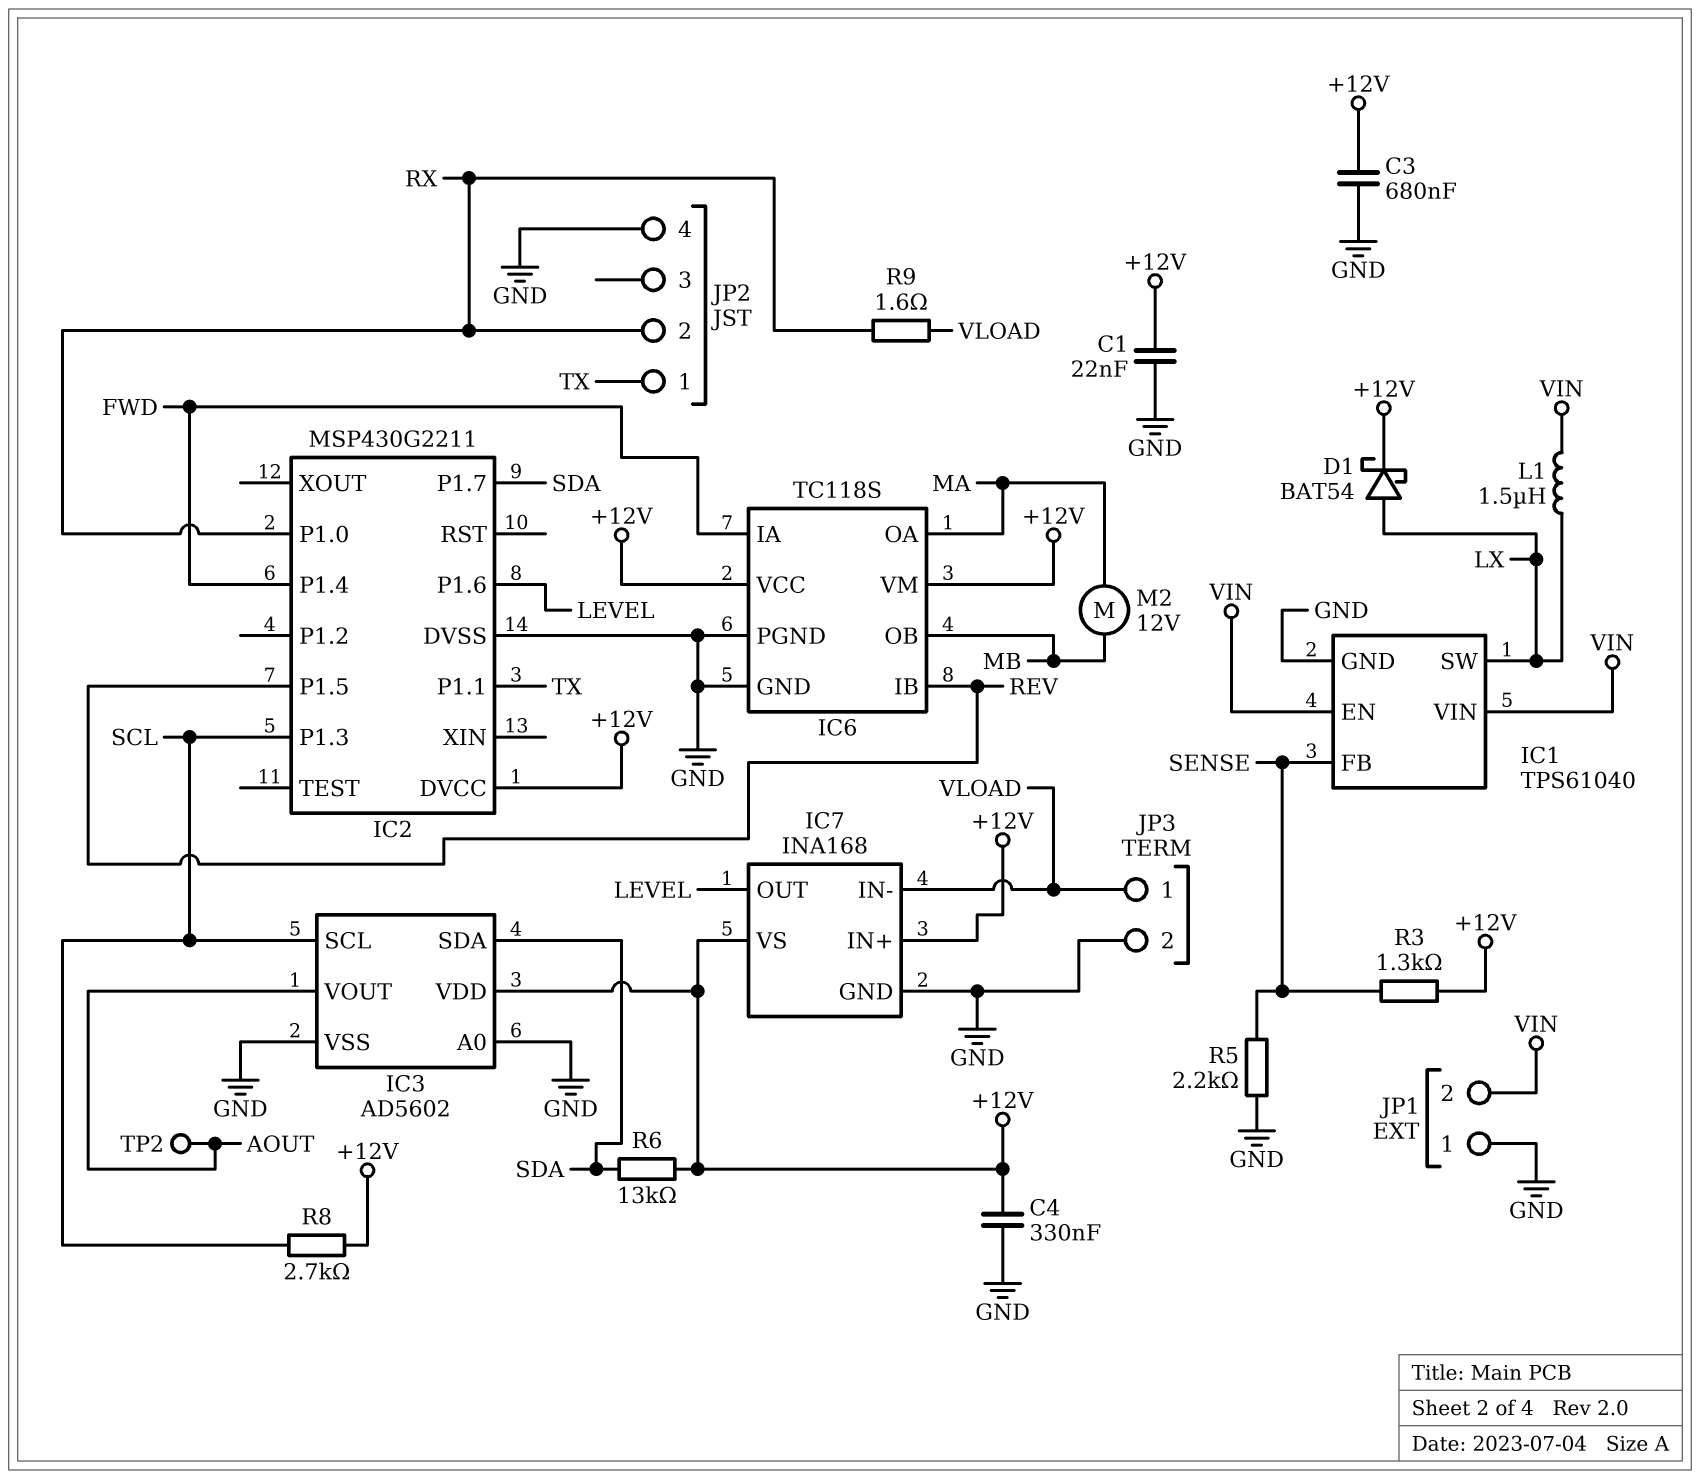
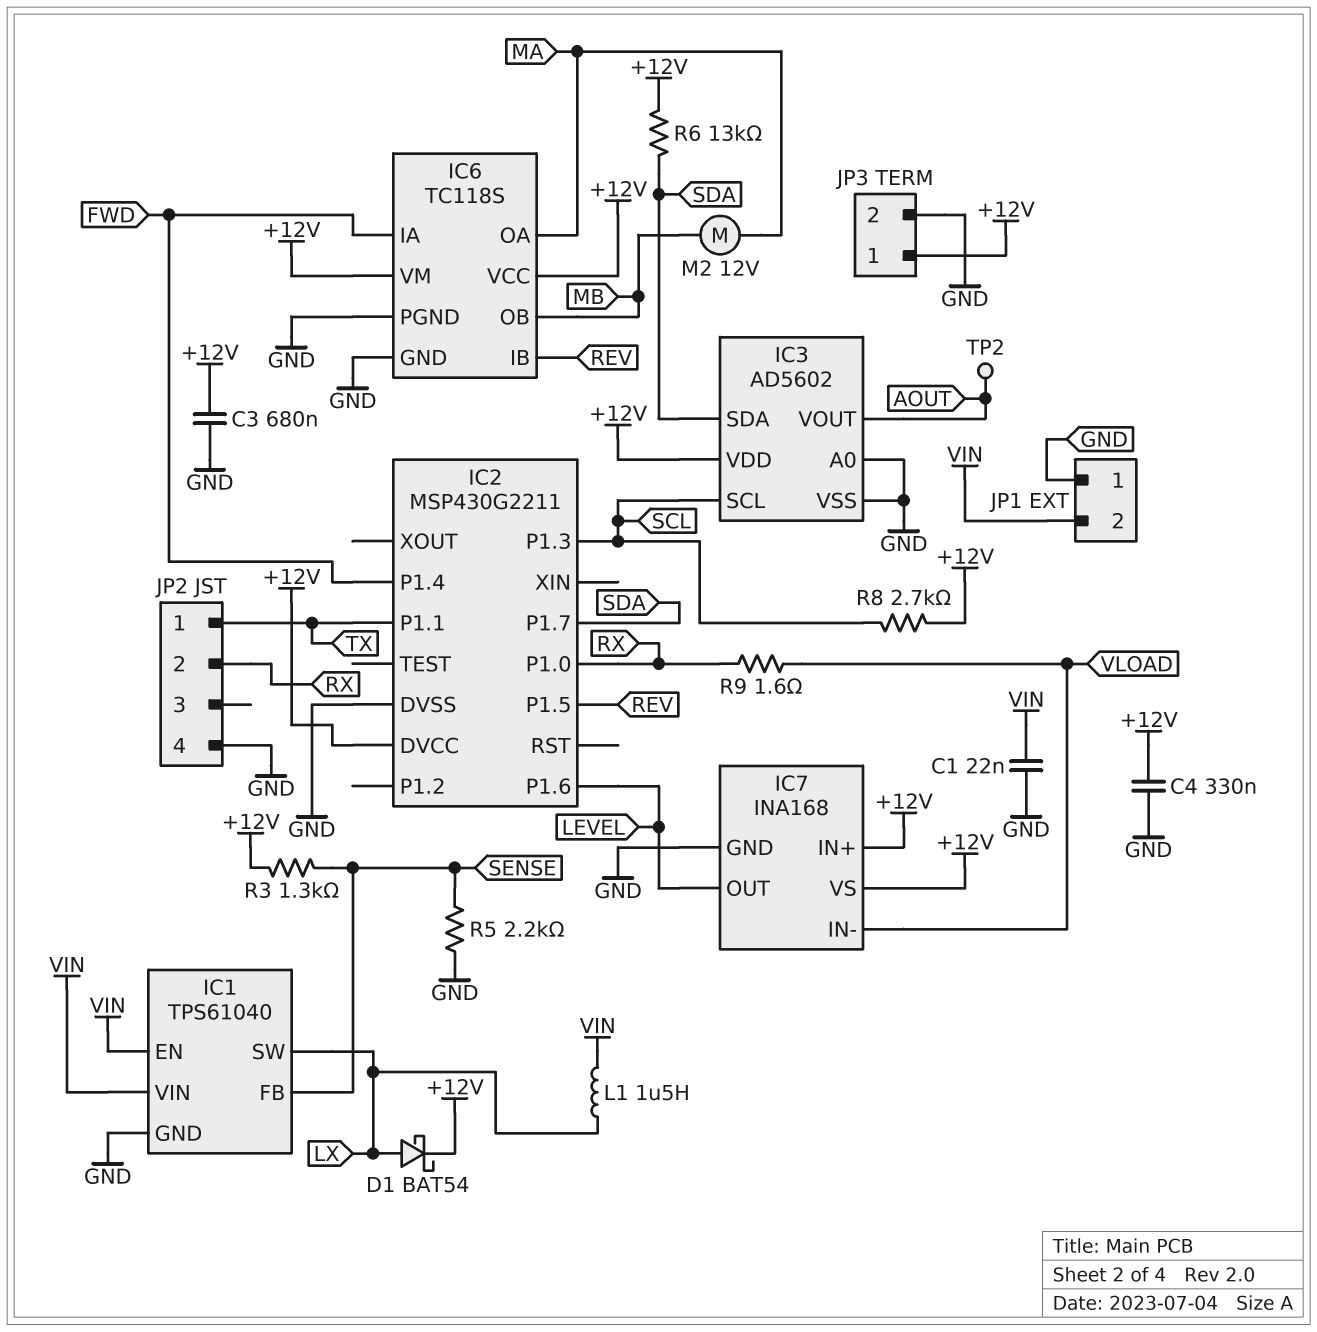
C1: 22nF (+12V, GND) -> 22nF (GND, VIN)
JP3 pin 1: VLOAD -> +12V

